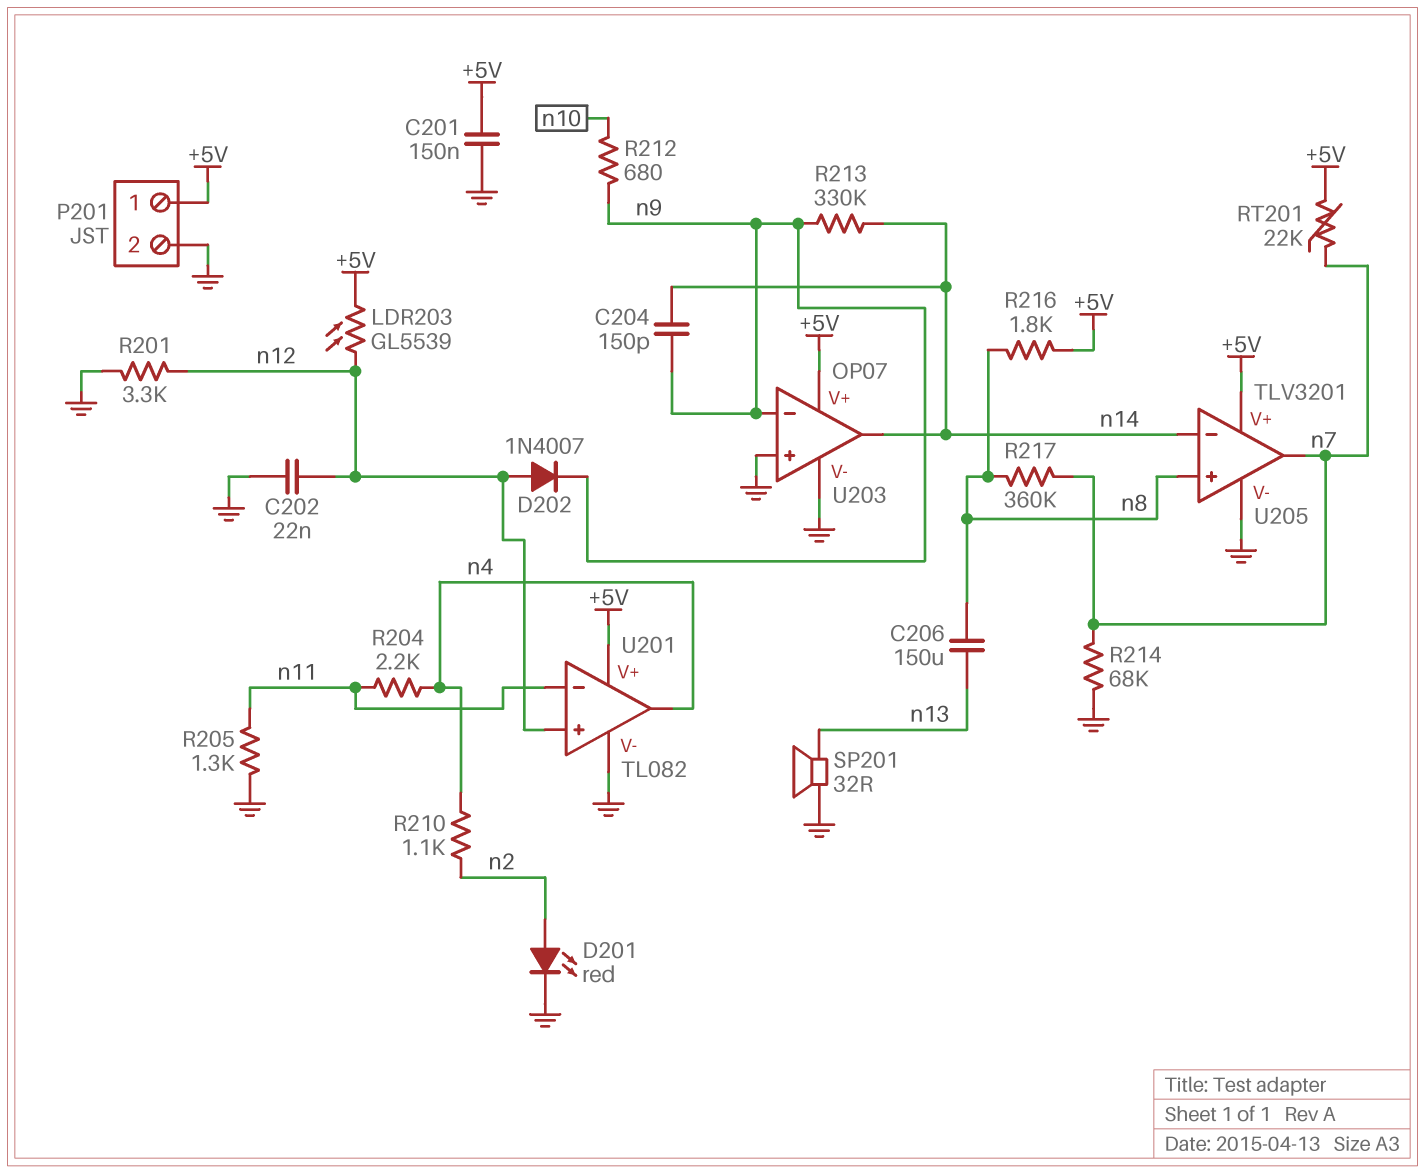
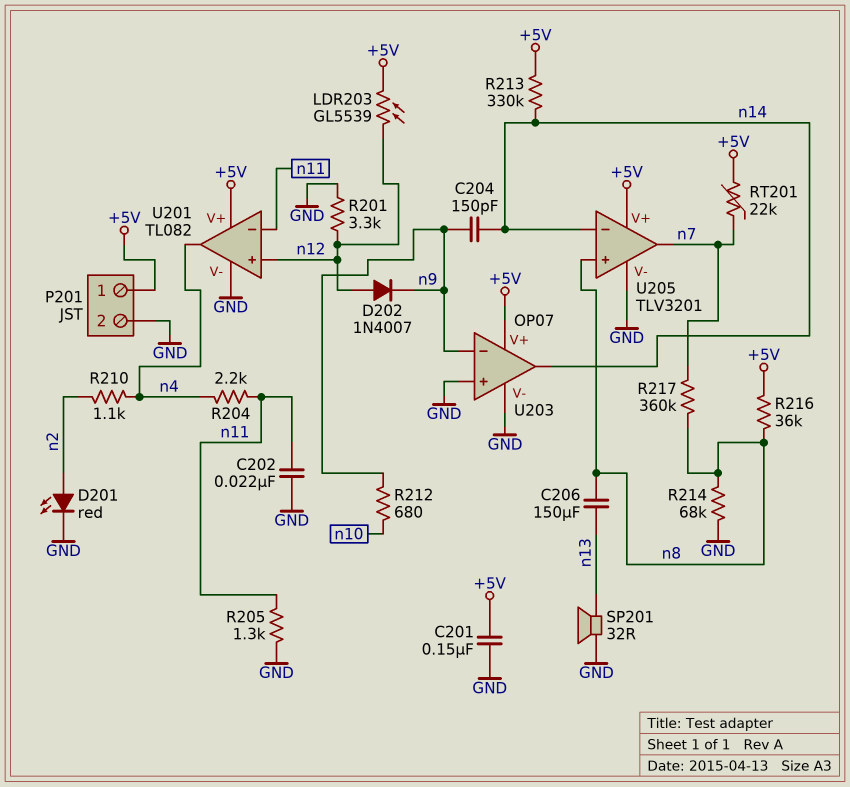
C202: 22nF (GND, n12) -> 22nF (GND, n11)
R213: 330k (n9, n14) -> 330k (+5V, n14)
R214: 68k (GND, n7) -> 68k (GND, n8)
R216: 1.8k (+5V, n8) -> 36k (+5V, n8)

